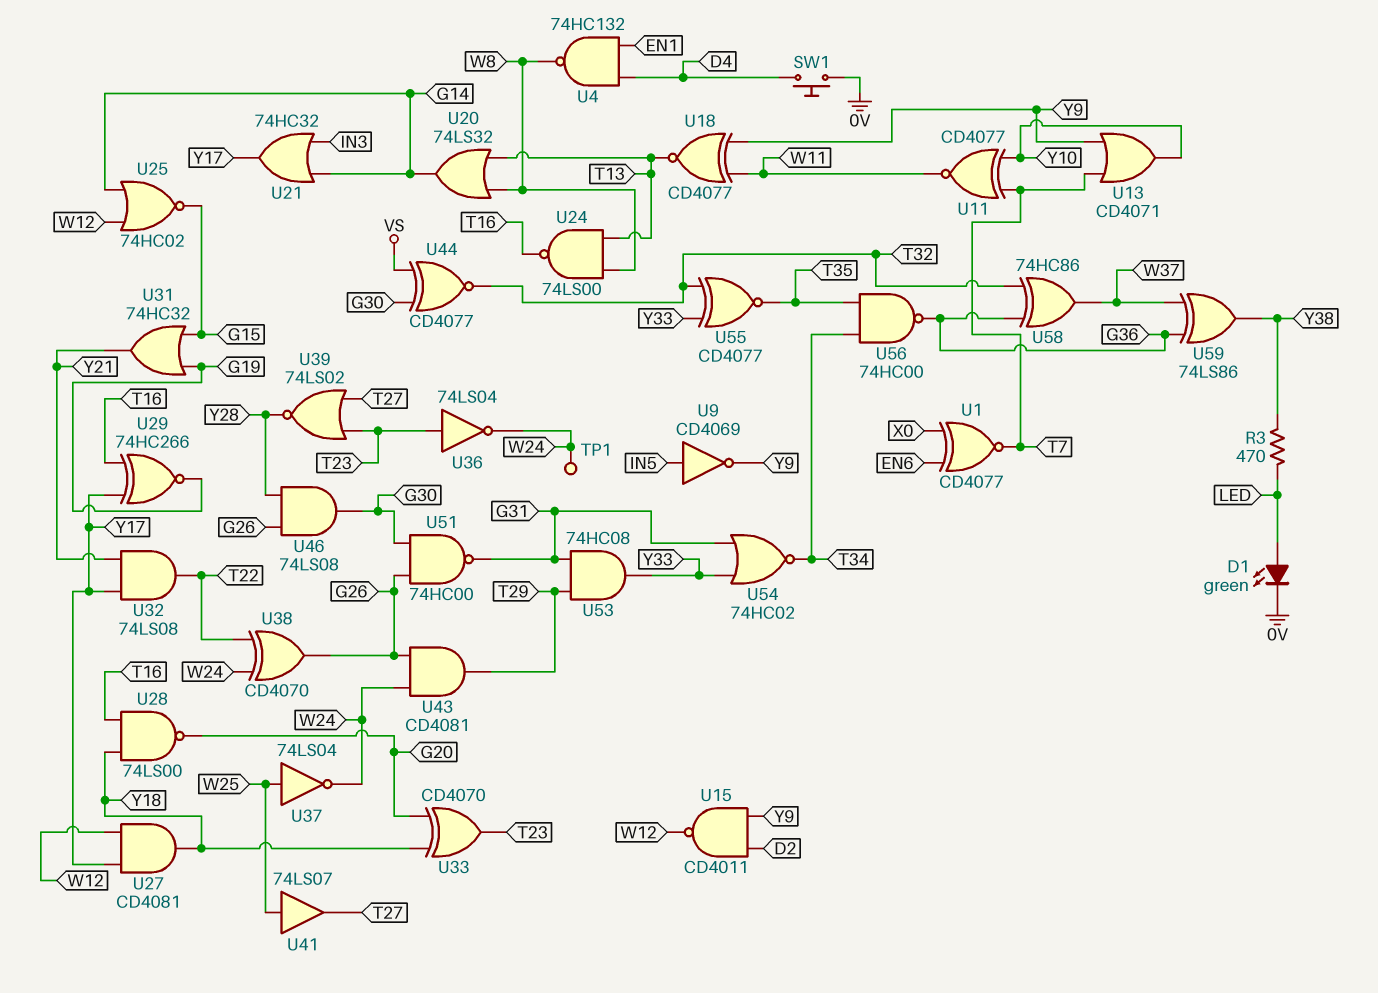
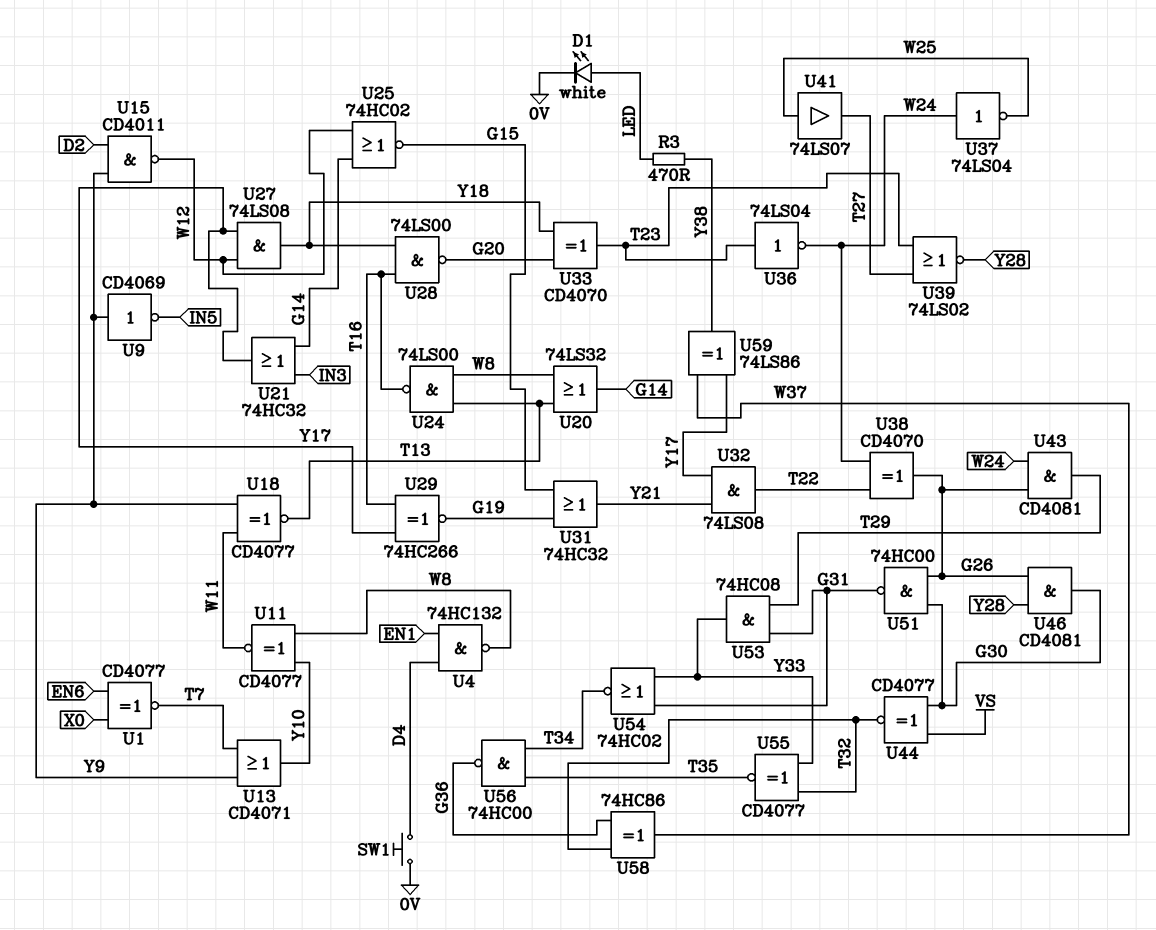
D1: LED green (A LED, K 0V) -> LED white (A LED, K 0V)
TP1: test point (W24) -> none
U9: NOT CD4069 (in IN5, out Y9) -> NOT CD4069 (in Y9, out IN5)
U11: XNOR CD4077 (in T7, in Y10, out W11) -> XNOR CD4077 (in W8, in Y10, out W11)
U27: AND CD4081 (in W12, in Y17, out Y18) -> AND 74LS08 (in W12, in Y17, out Y18)
U37: NOT 74LS04 (in W25, out W24) -> NOT 74LS04 (in W24, out W25)
U46: AND 74LS08 (in G26, in Y28, out G30) -> AND CD4081 (in G26, in Y28, out G30)
U59: XOR 74LS86 (in G36, in W37, out Y38) -> XOR 74LS86 (in W37, in Y17, out Y38)

